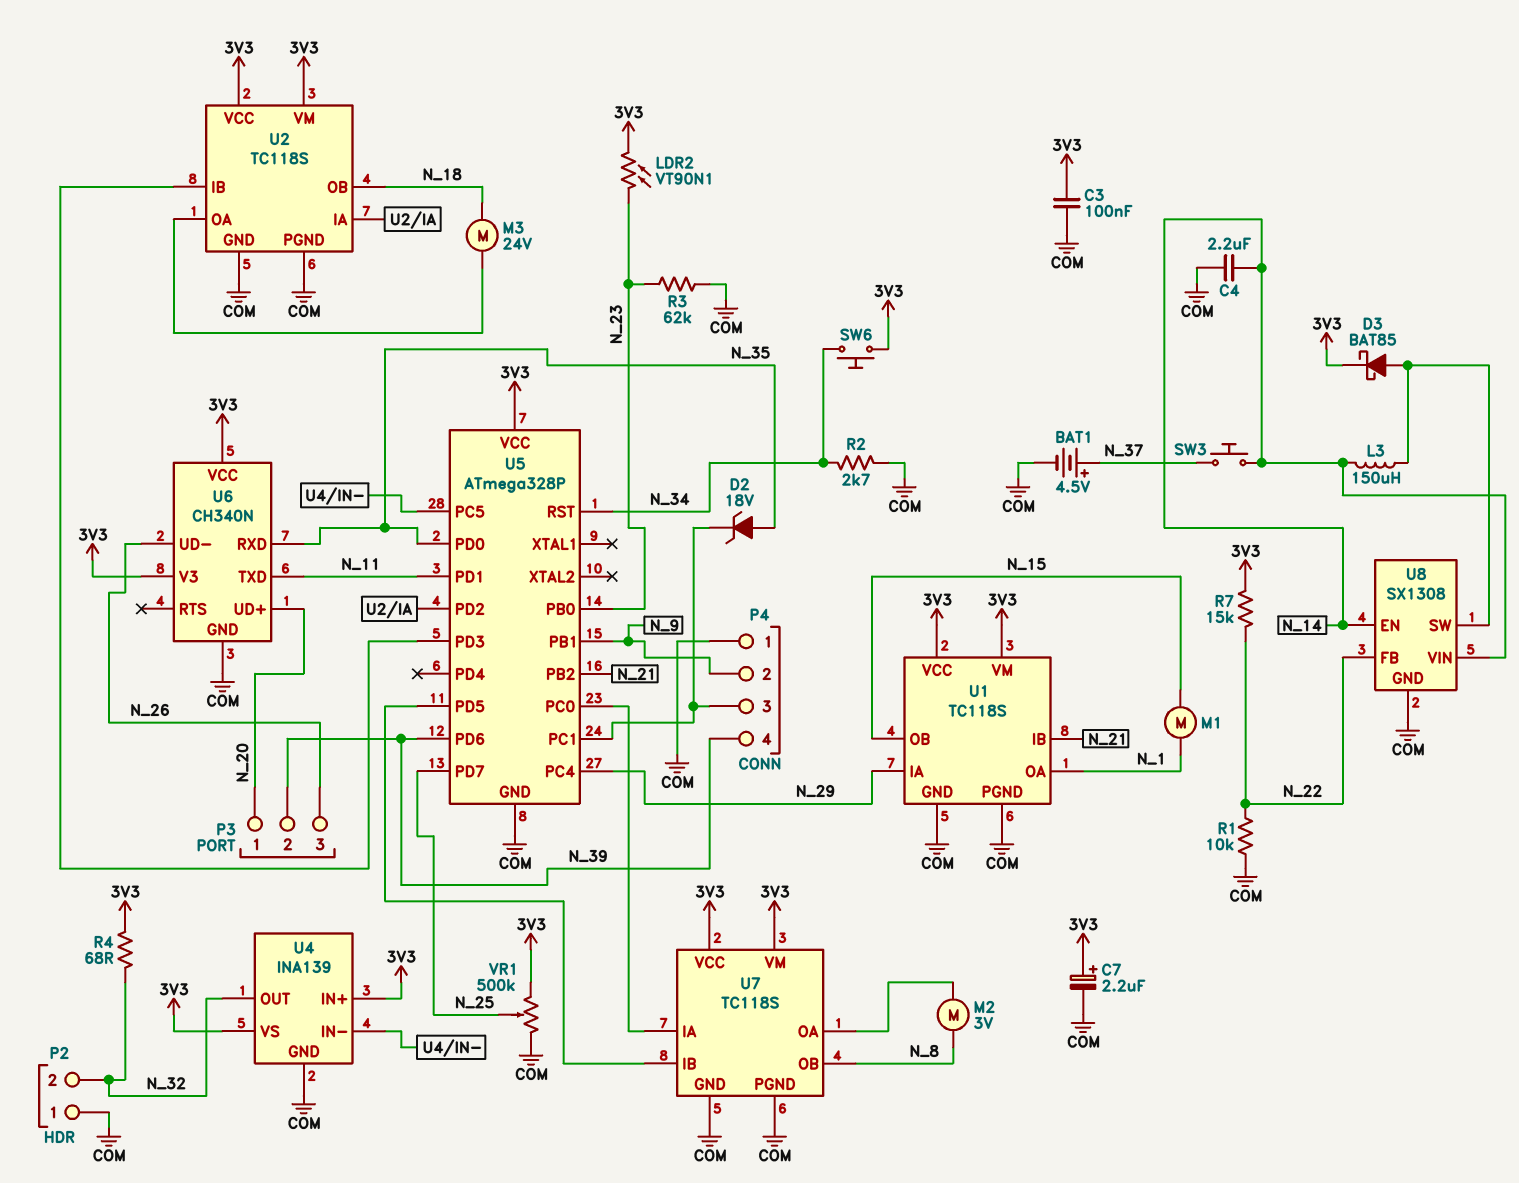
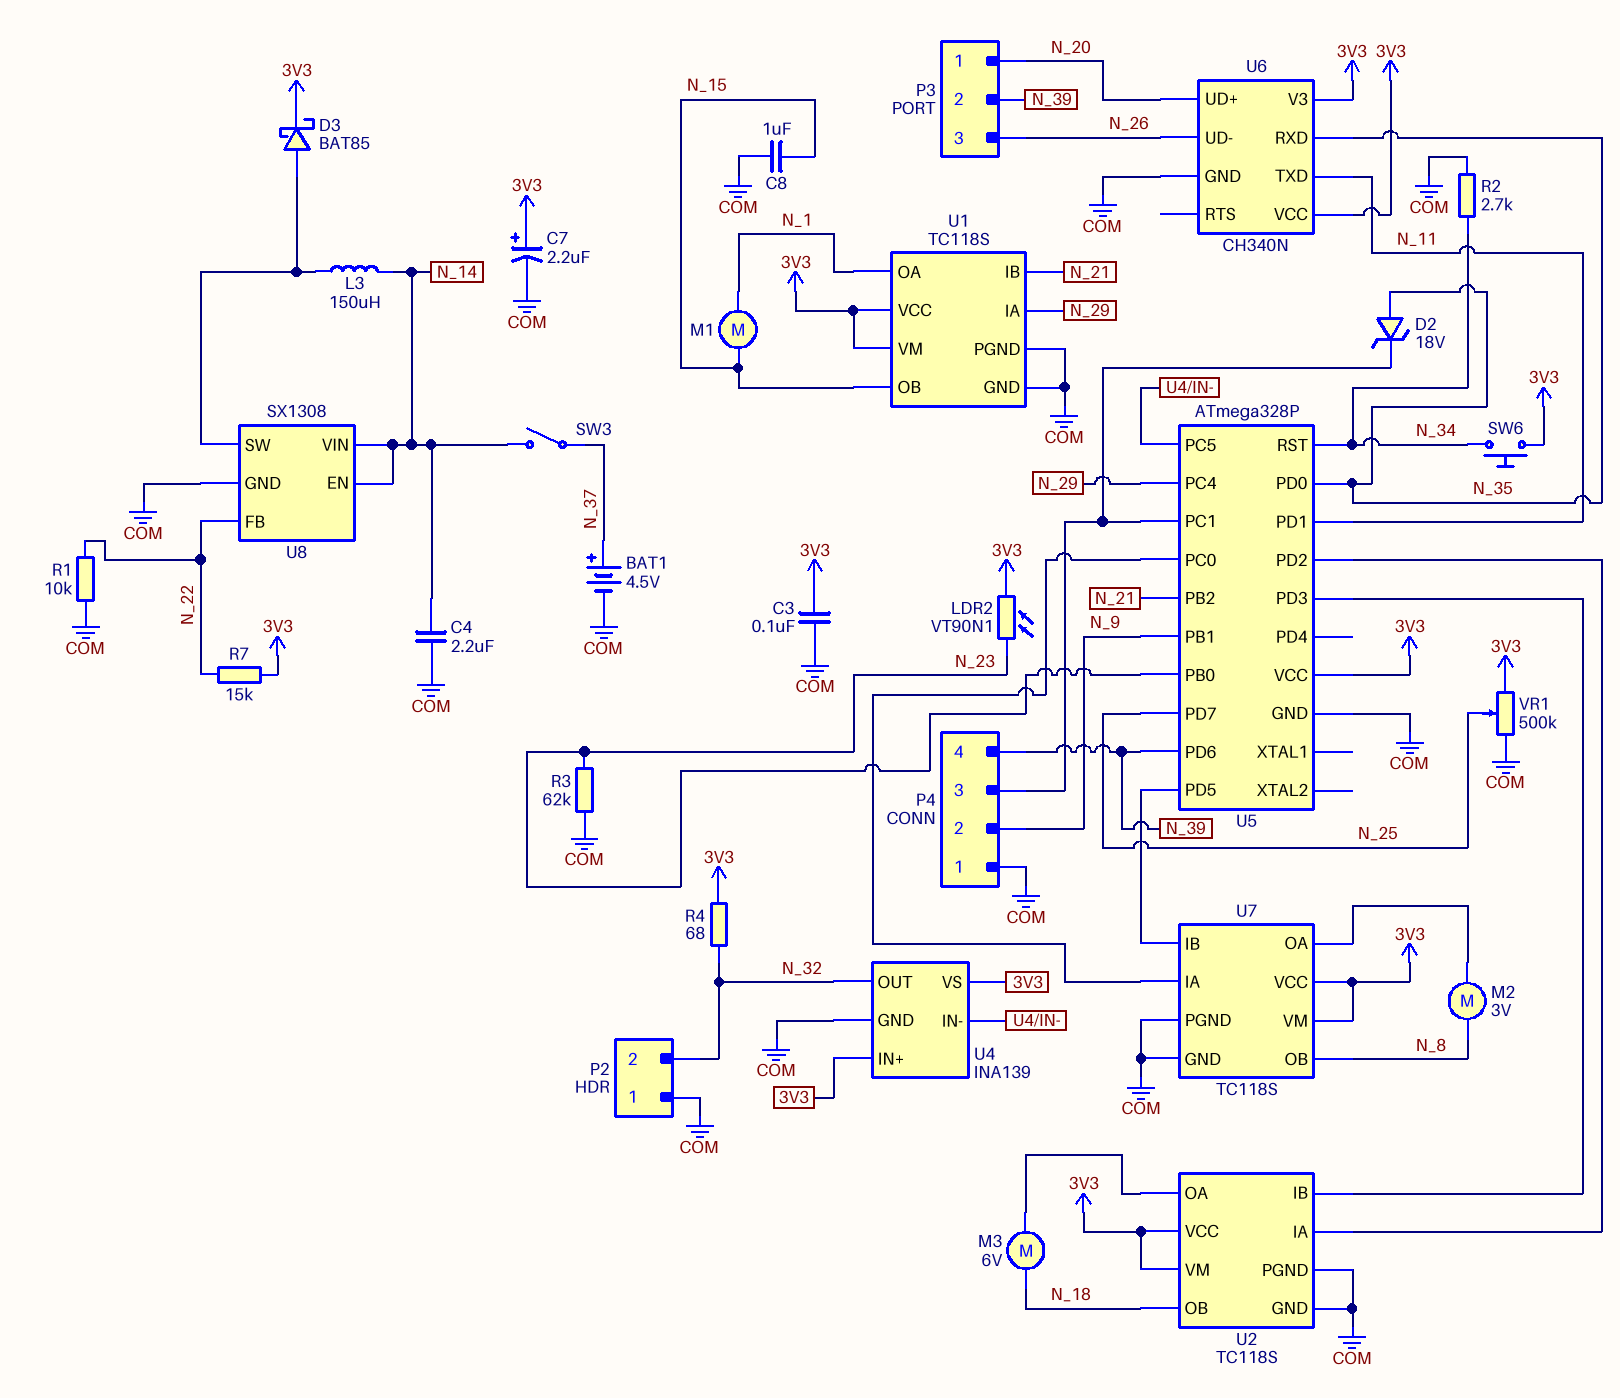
C8: none -> 1uF (COM, N_15)
M3: motor 24V (N_18, U2/OA) -> motor 6V (N_18, U2/OA)
SW3: button (N_14, N_37) -> switch (N_14, N_37)

